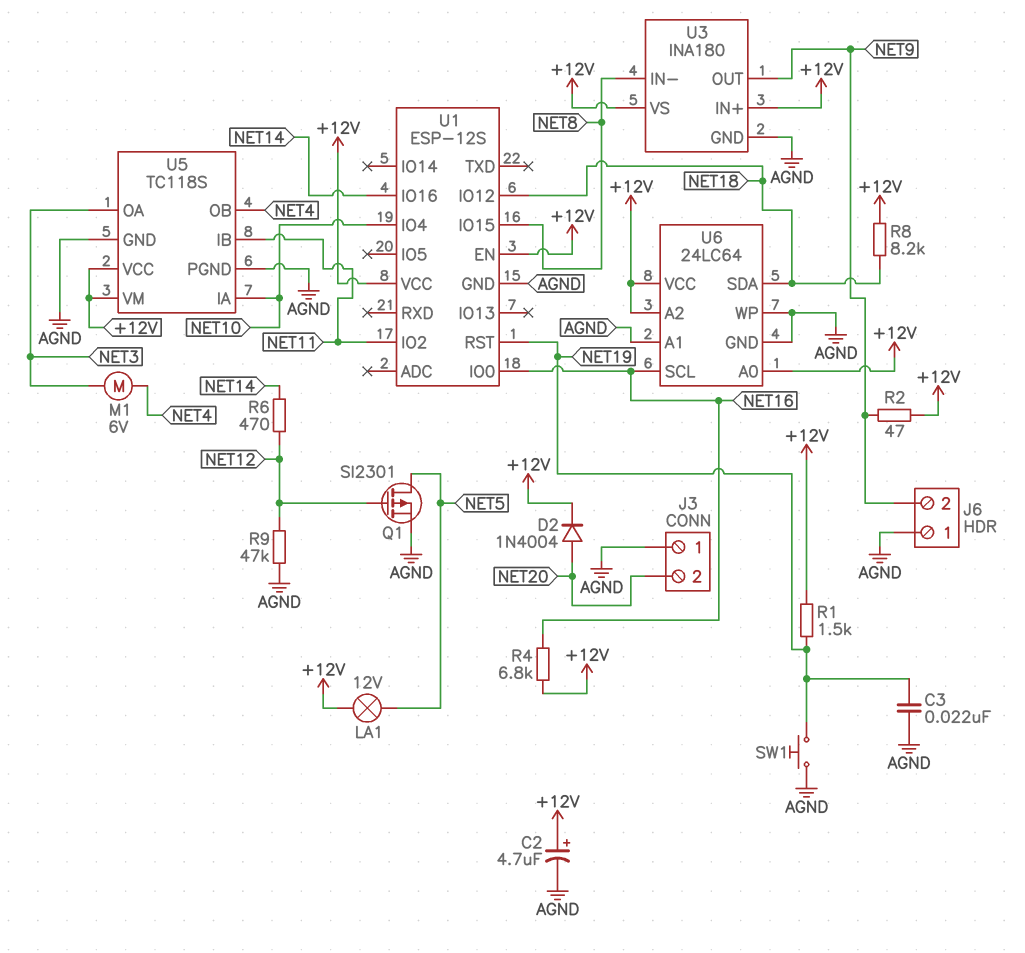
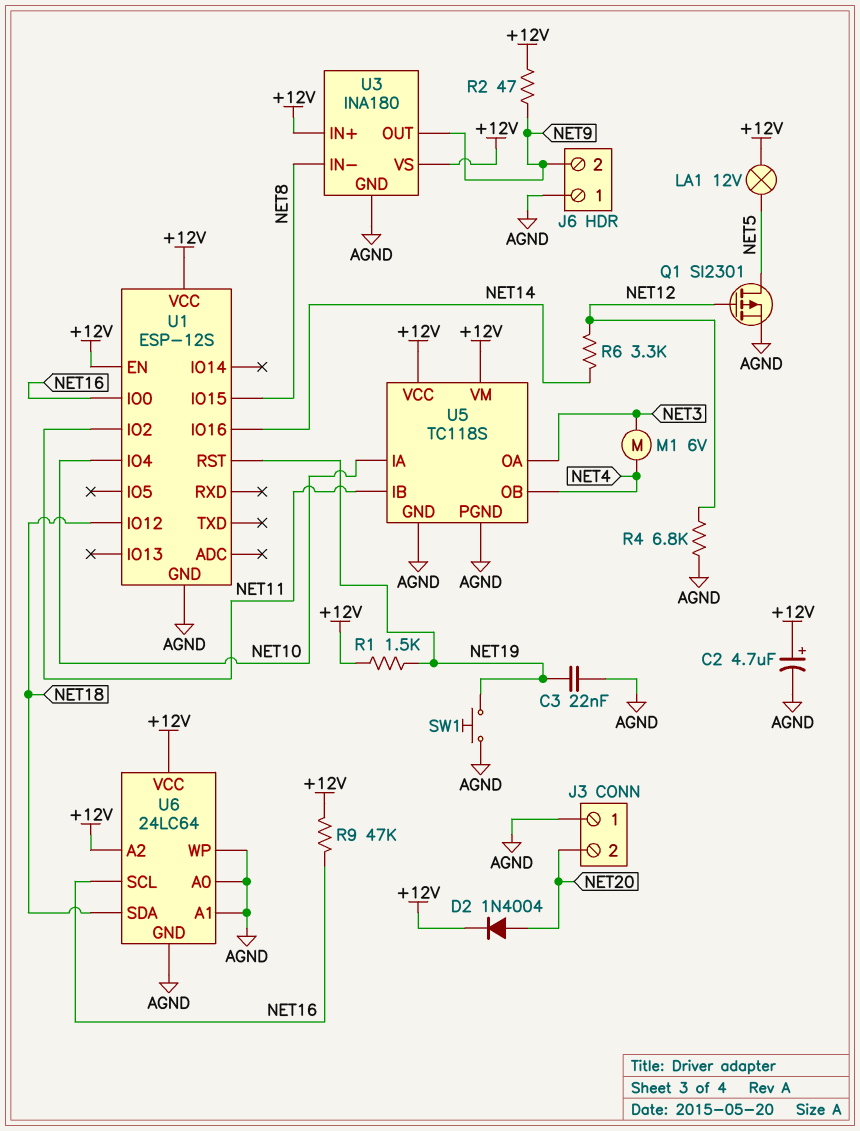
R4: 6.8k (+12V, NET16) -> 6.8k (AGND, NET12)
R6: 470 (NET12, NET14) -> 3.3k (NET12, NET14)
R8: 8.2k (+12V, NET18) -> none
R9: 47k (AGND, NET12) -> 47k (+12V, NET16)
U6 pin A0: +12V -> AGND

